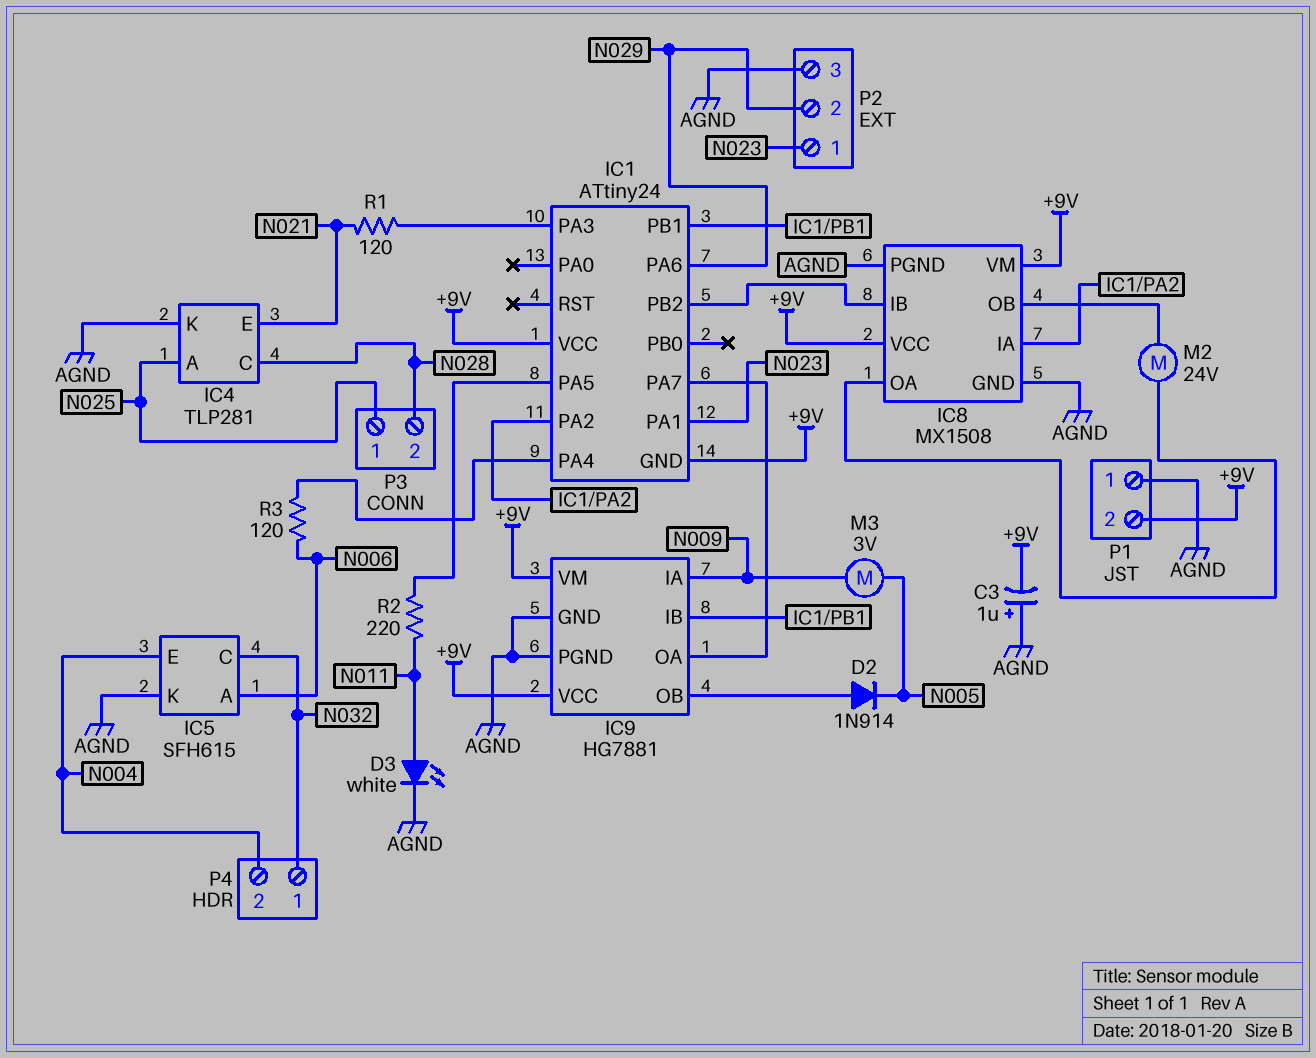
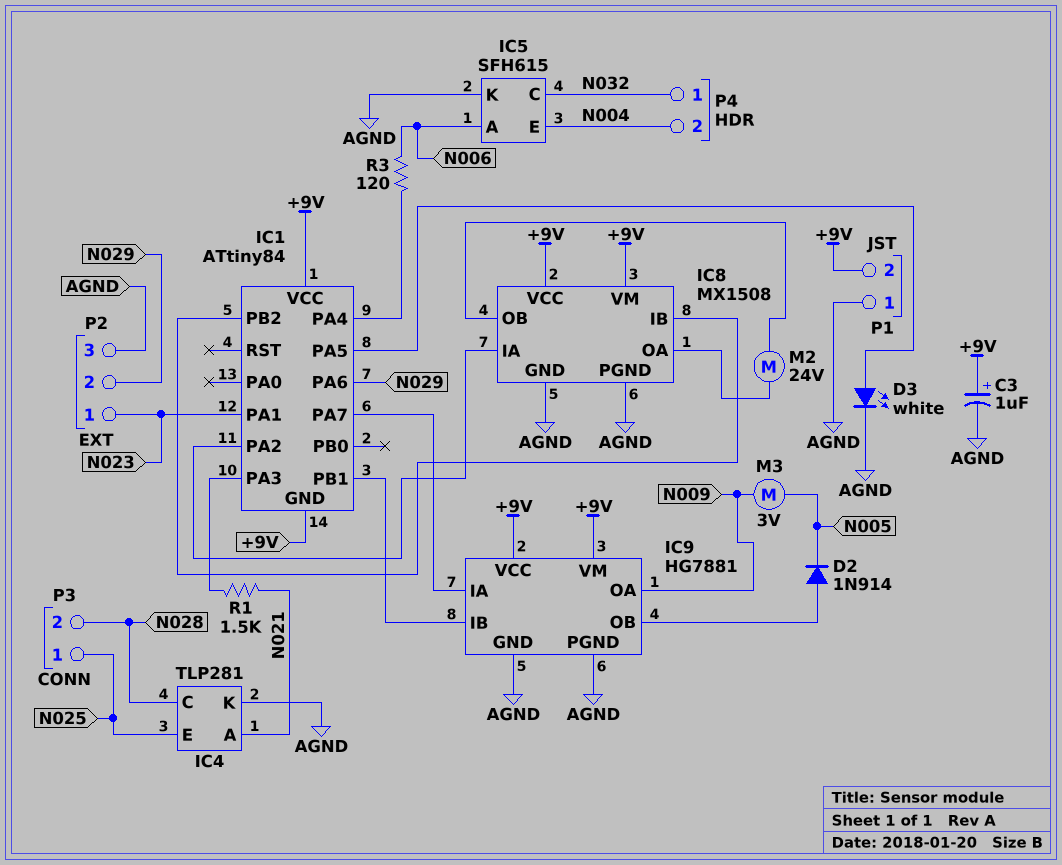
C3: 1uF (plus AGND, minus +9V) -> 1uF (plus +9V, minus AGND)
D3: LED white (A N011, K AGND) -> LED white (A IC1/PA5, K AGND)
IC1: ATtiny24 -> ATtiny84
IC4 pin A: N025 -> N021
IC4 pin E: N021 -> N025
IC9 pin IA: N009 -> IC1/PA7
IC9 pin OA: IC1/PA7 -> N009
R1: 120 (IC1/PA3, N021) -> 1.5k (IC1/PA3, N021)
R2: 220 (IC1/PA5, N011) -> none

